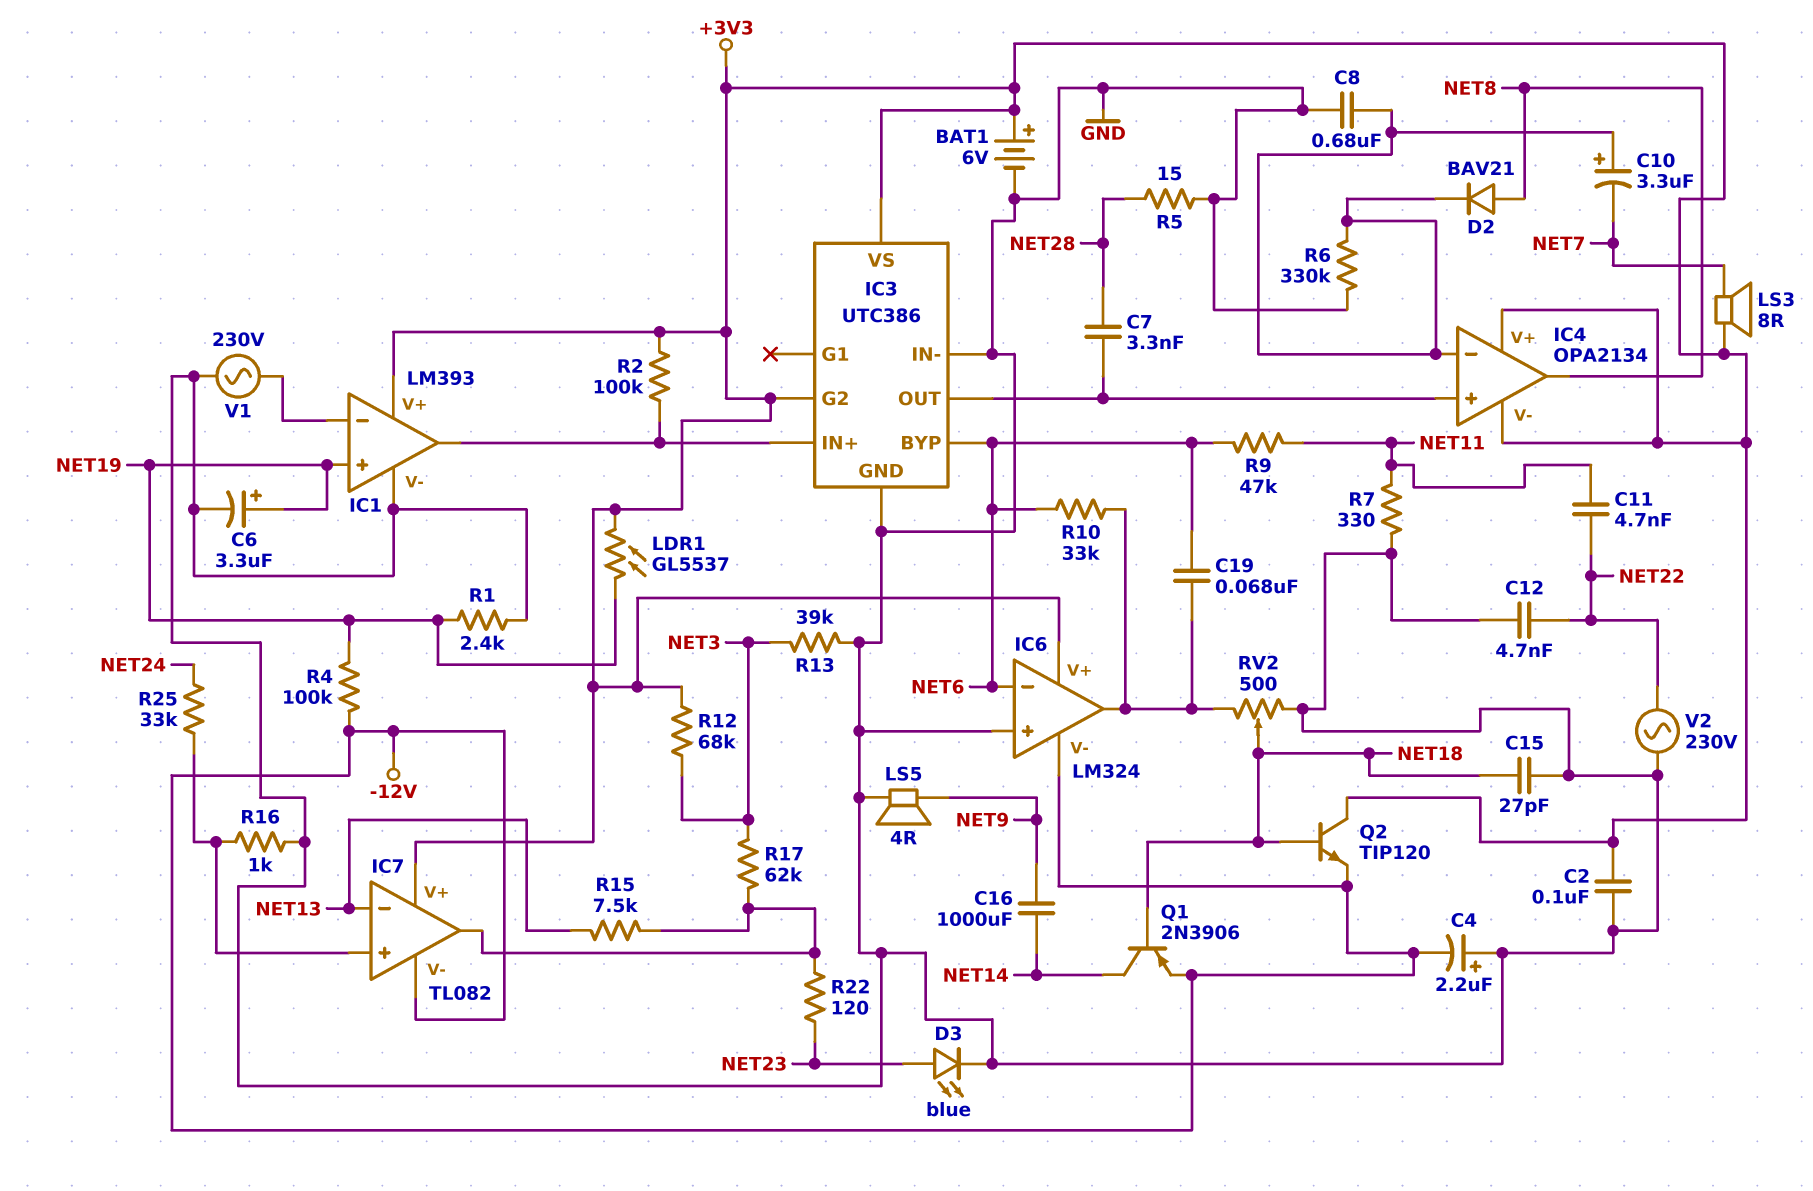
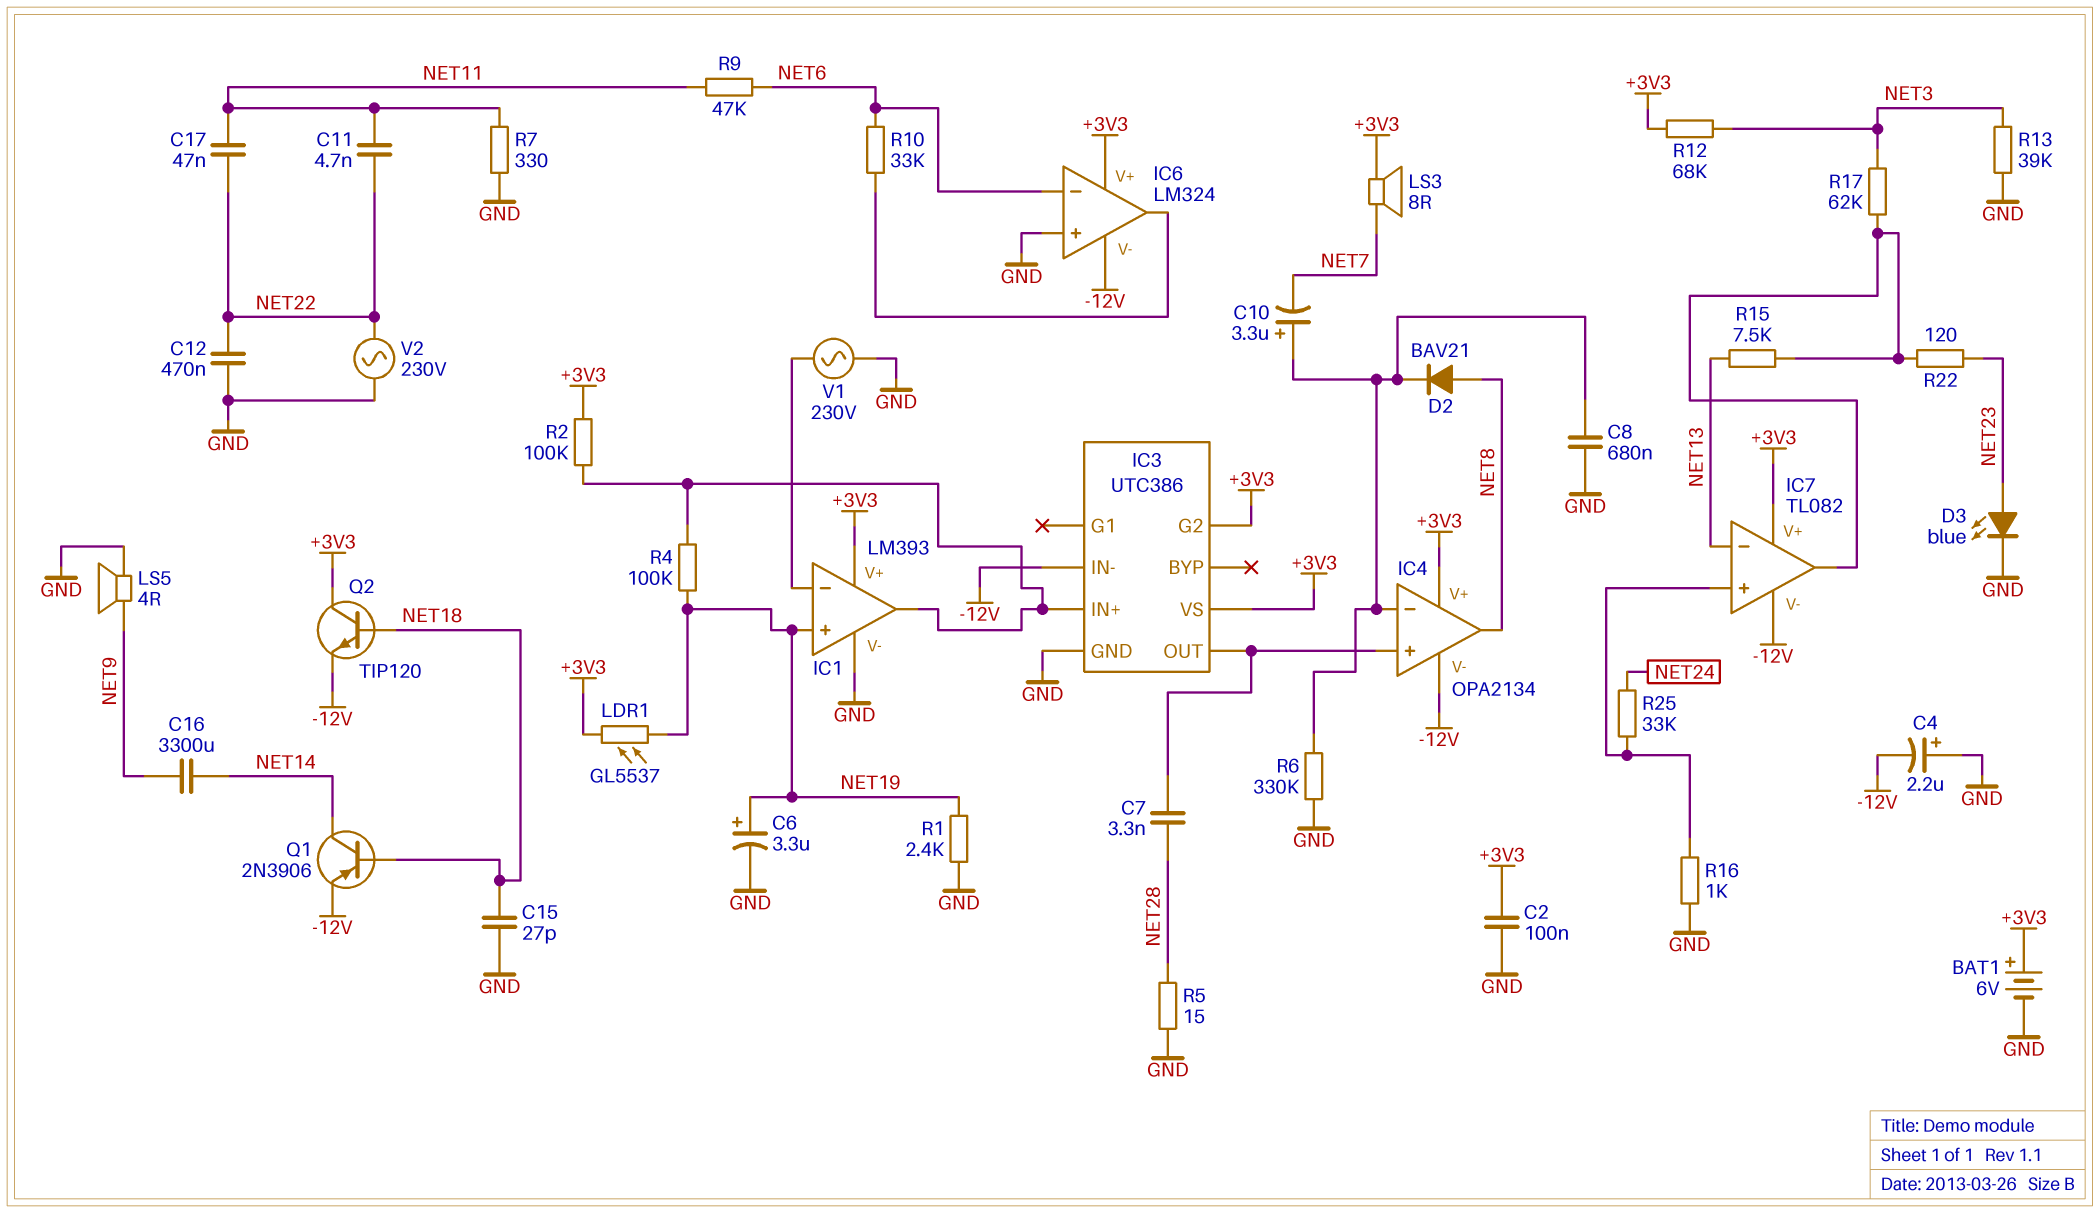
C12: 4.7nF (GND, NET22) -> 470nF (GND, NET22)
C16: 1000uF (NET9, NET14) -> 3300uF (NET9, NET14)
C17: none -> 47nF (NET11, NET22)
C19: 68nF (IC6/out, NET6) -> none
IC3 pin BYP: NET6 -> none
IC3 pin IN-: GND -> -12V
IC4 pin V-: +3V3 -> -12V
R4: 100k (-12V, NET19) -> 100k (IC1/out, NET19)
RV2: 500 (GND, IC6/out, wiper NET18) -> none

